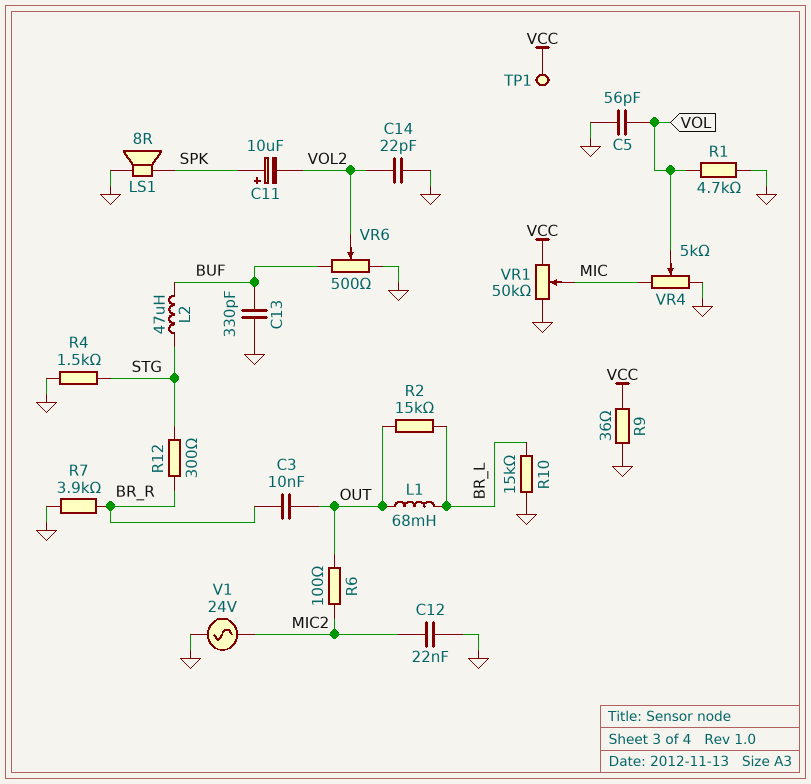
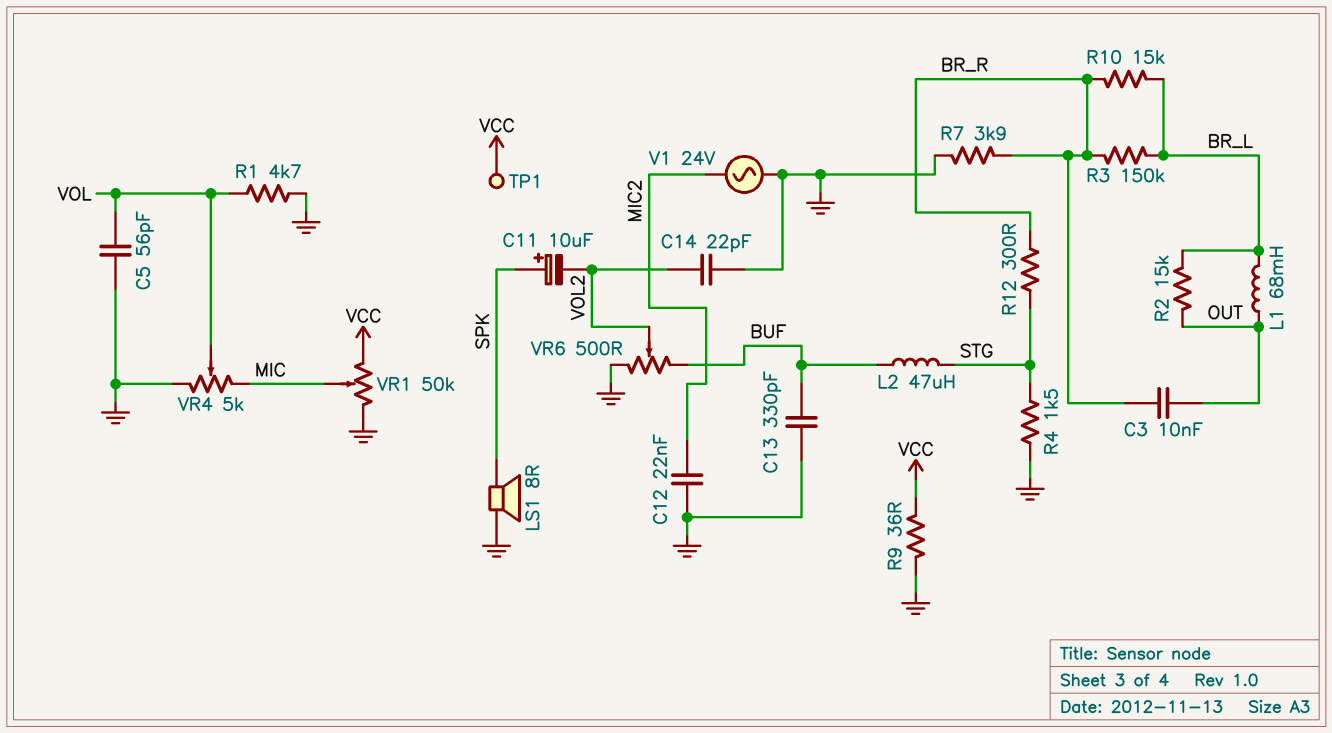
R3: none -> 150k (BR_L, BR_R)
R6: 100 (MIC2, OUT) -> none
R10: 15k (BR_L, GND) -> 15k (BR_L, BR_R)

